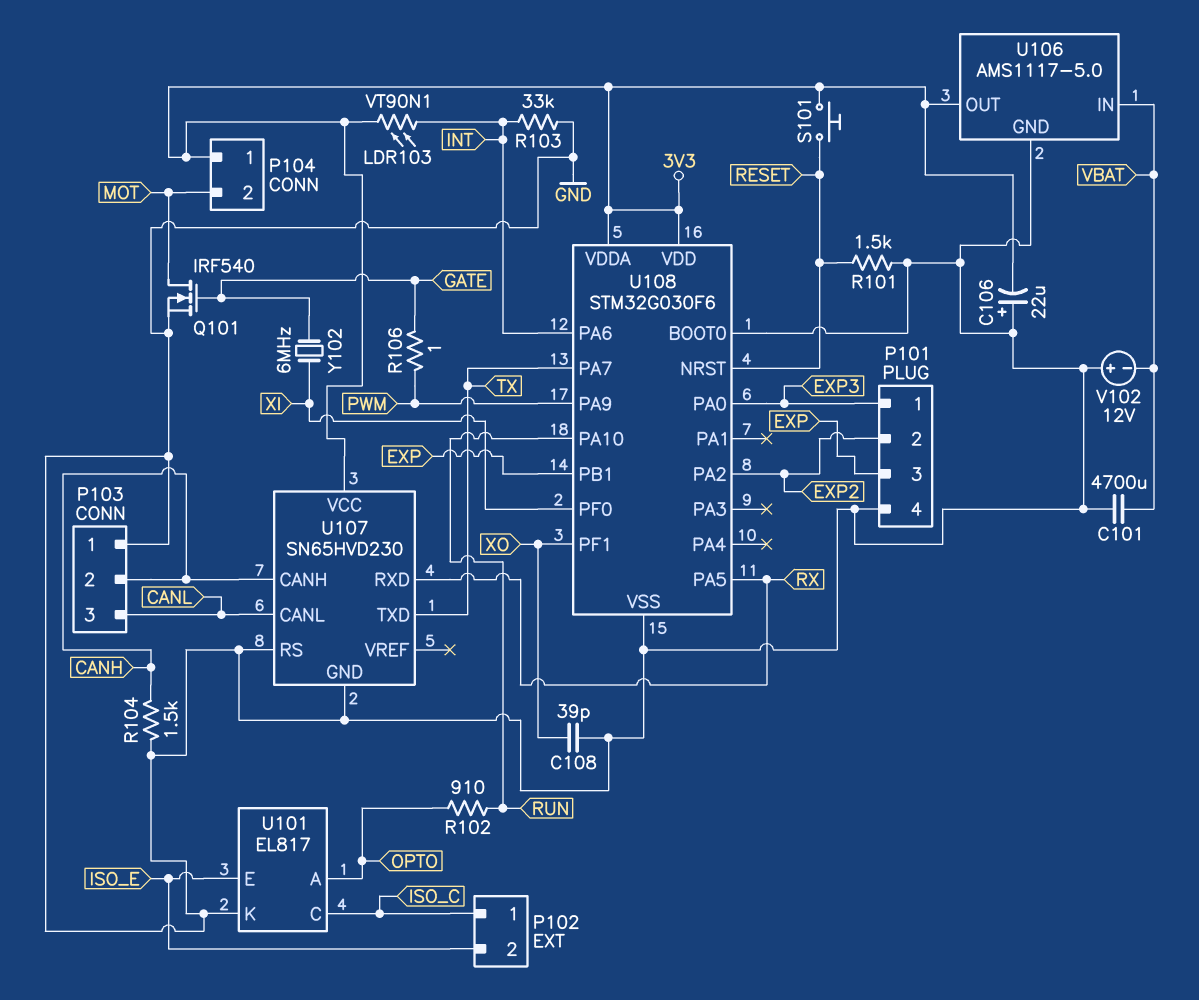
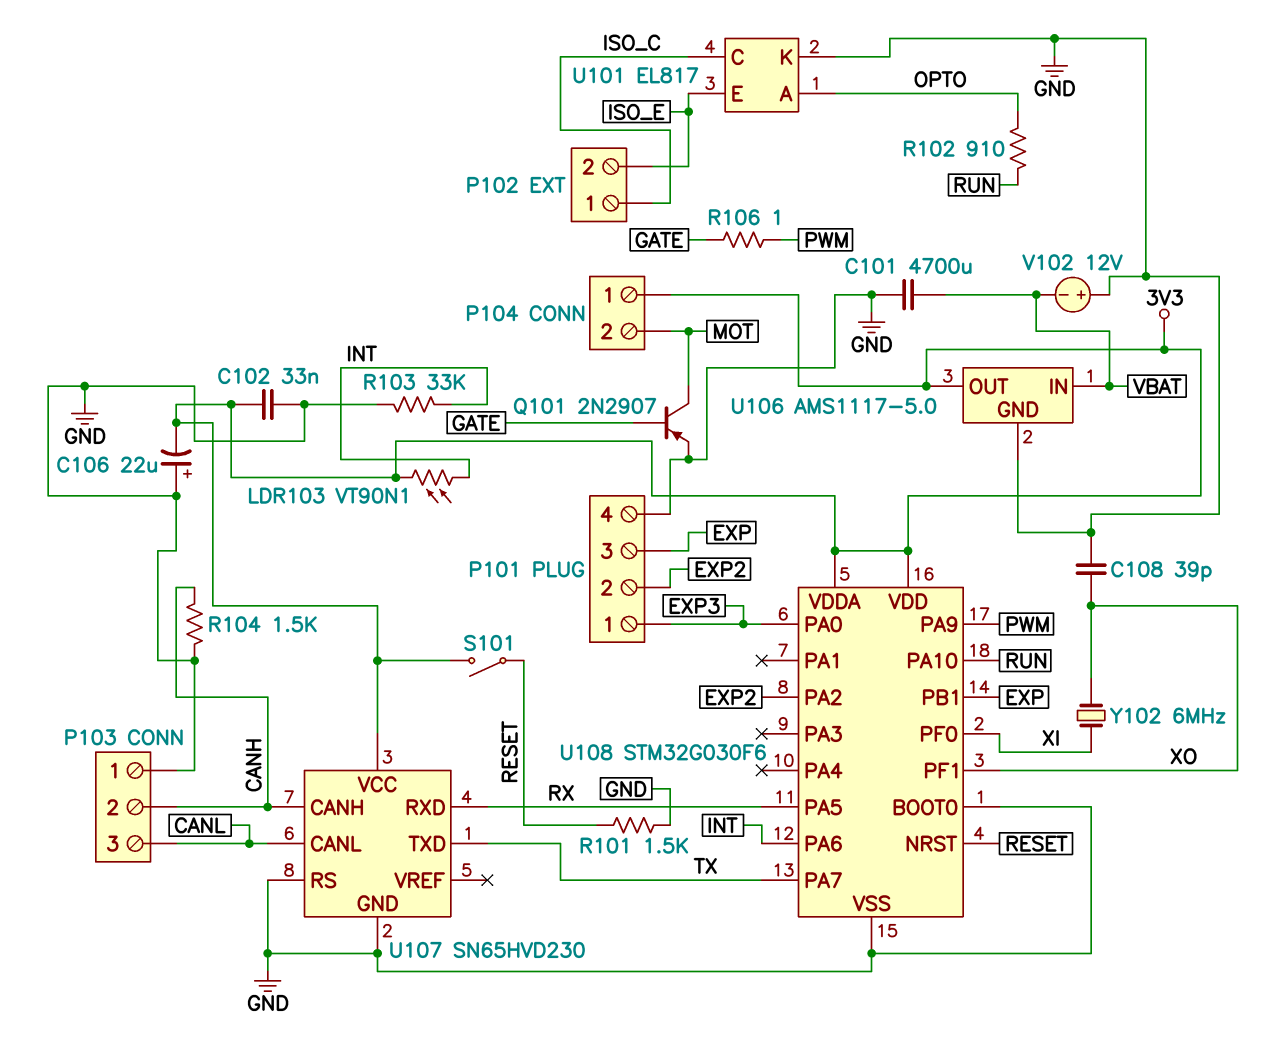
C102: none -> 33nF (3V3, GND)
Q101: NMOS IRF540 (G GATE, D MOT, S GND) -> PNP 2N2907 (B GATE, C MOT, E GND)
S101: button (3V3, RESET) -> switch (3V3, RESET)
Y102: 6MHz (GATE, XI) -> 6MHz (XI, XO)

